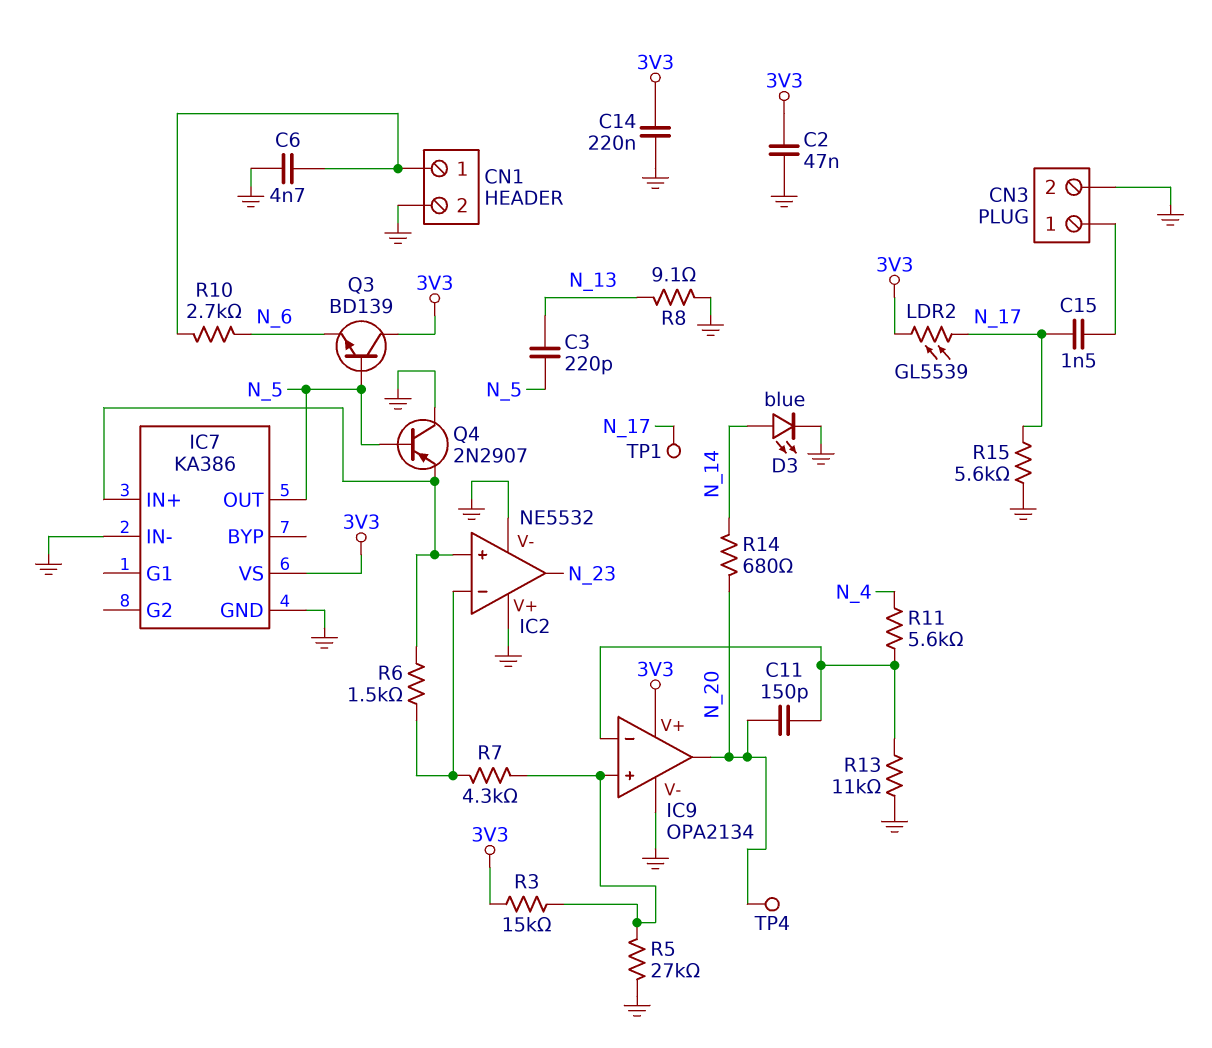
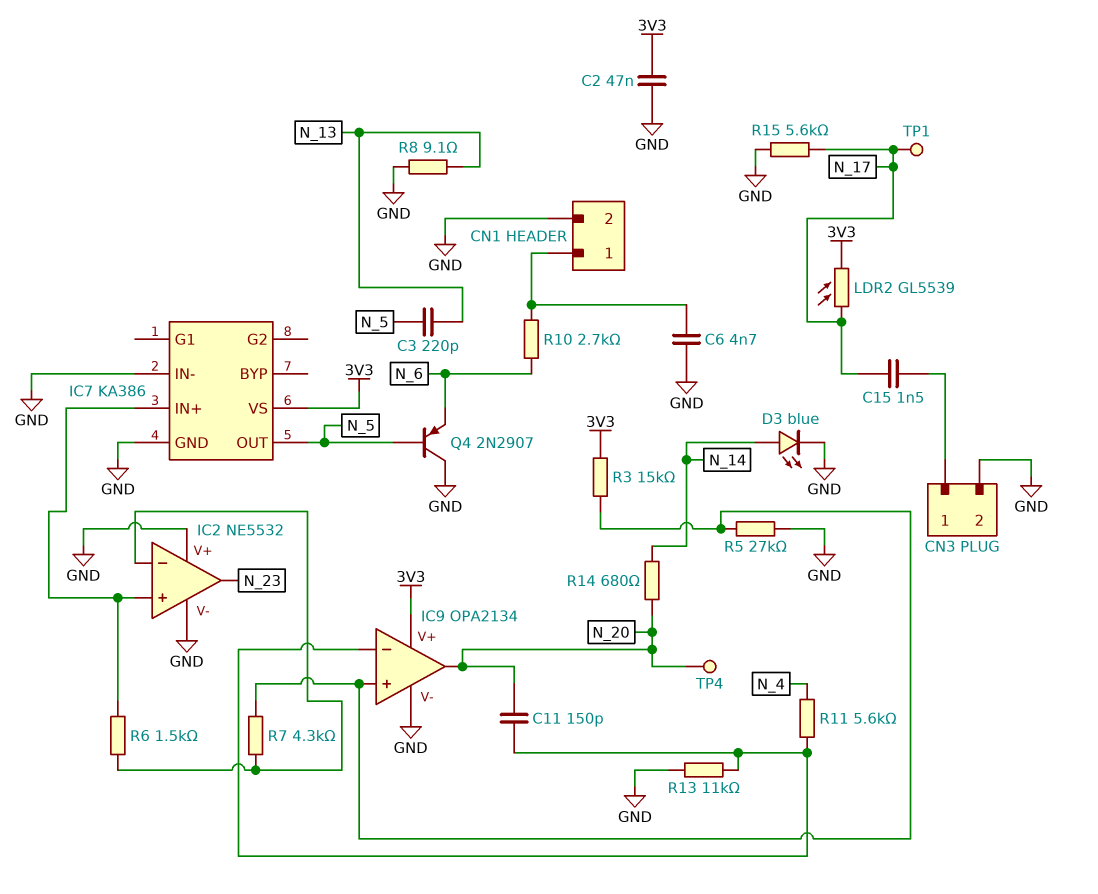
C14: 220nF (3V3, GND) -> none
Q3: NPN BD139 (B N_5, C 3V3, E N_6) -> none
Q4: PNP 2N2907 (B N_5, C GND, E IC2/in+) -> PNP 2N2907 (B N_5, C GND, E N_6)

